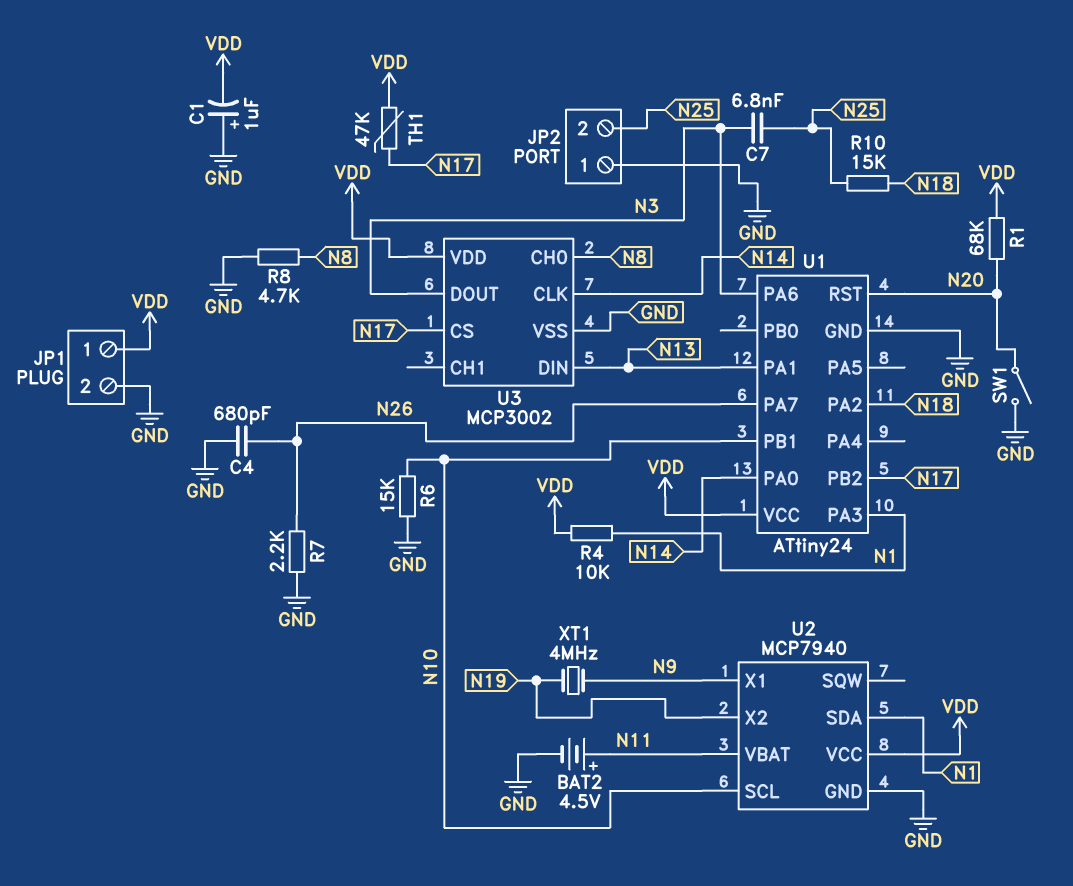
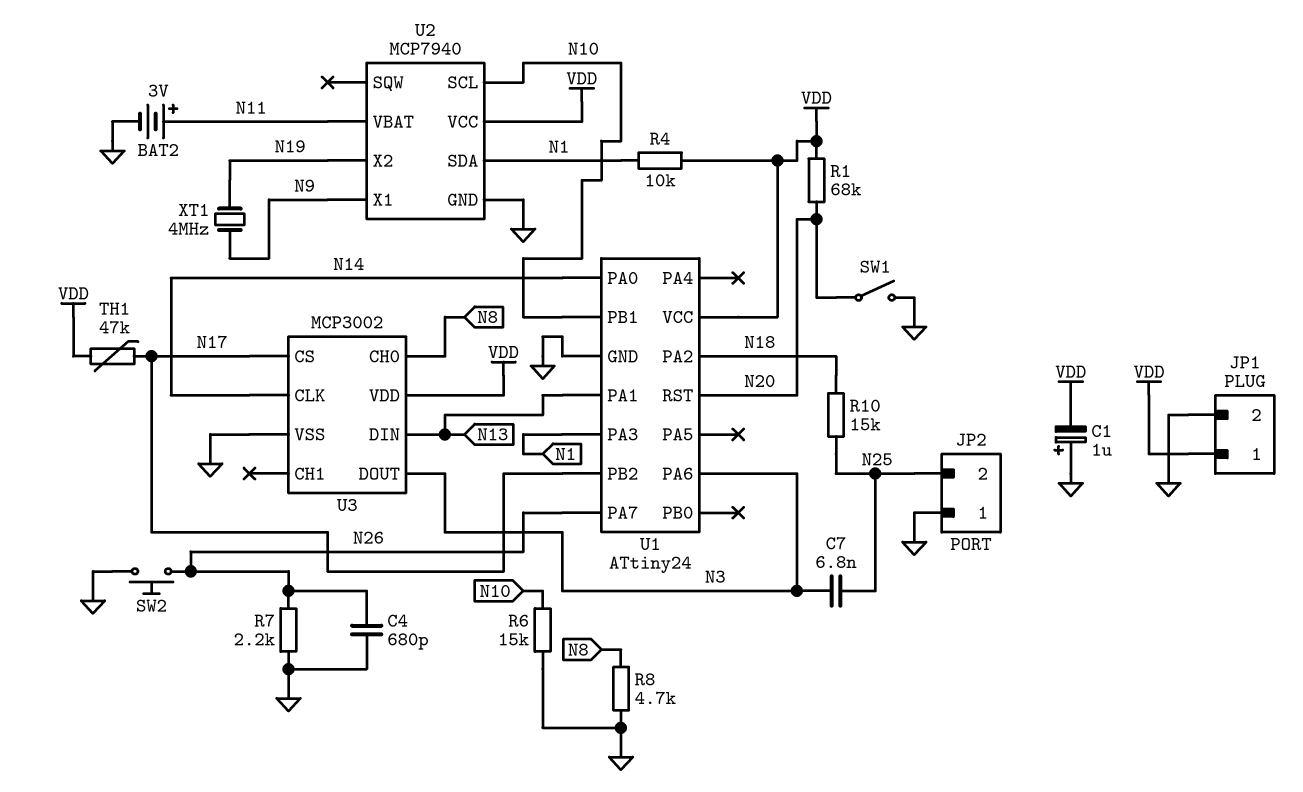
BAT2: 4.5V (plus N11, minus GND) -> 3V (plus N11, minus GND)
SW2: none -> button (GND, N26)

